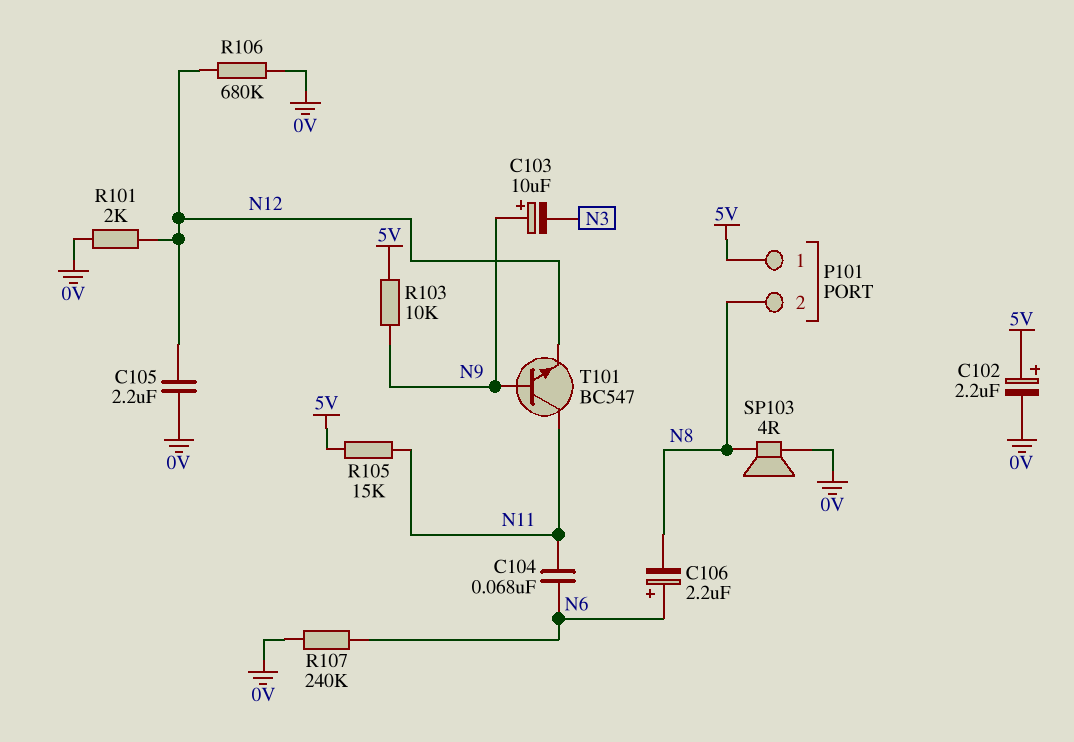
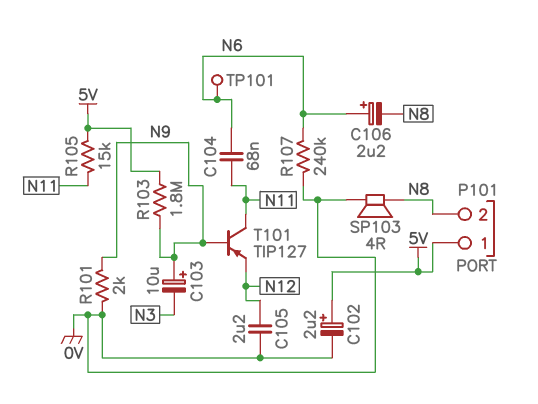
R101: 2k (0V, N12) -> 2k (0V, N9)
R103: 10k (5V, N9) -> 1.8M (5V, N9)
R106: 680k (0V, N12) -> none
T101: NPN BC547 (B N9, C N11, E N12) -> PNP TIP127 (B N9, C N11, E N12)
TP101: none -> test point (N6)

